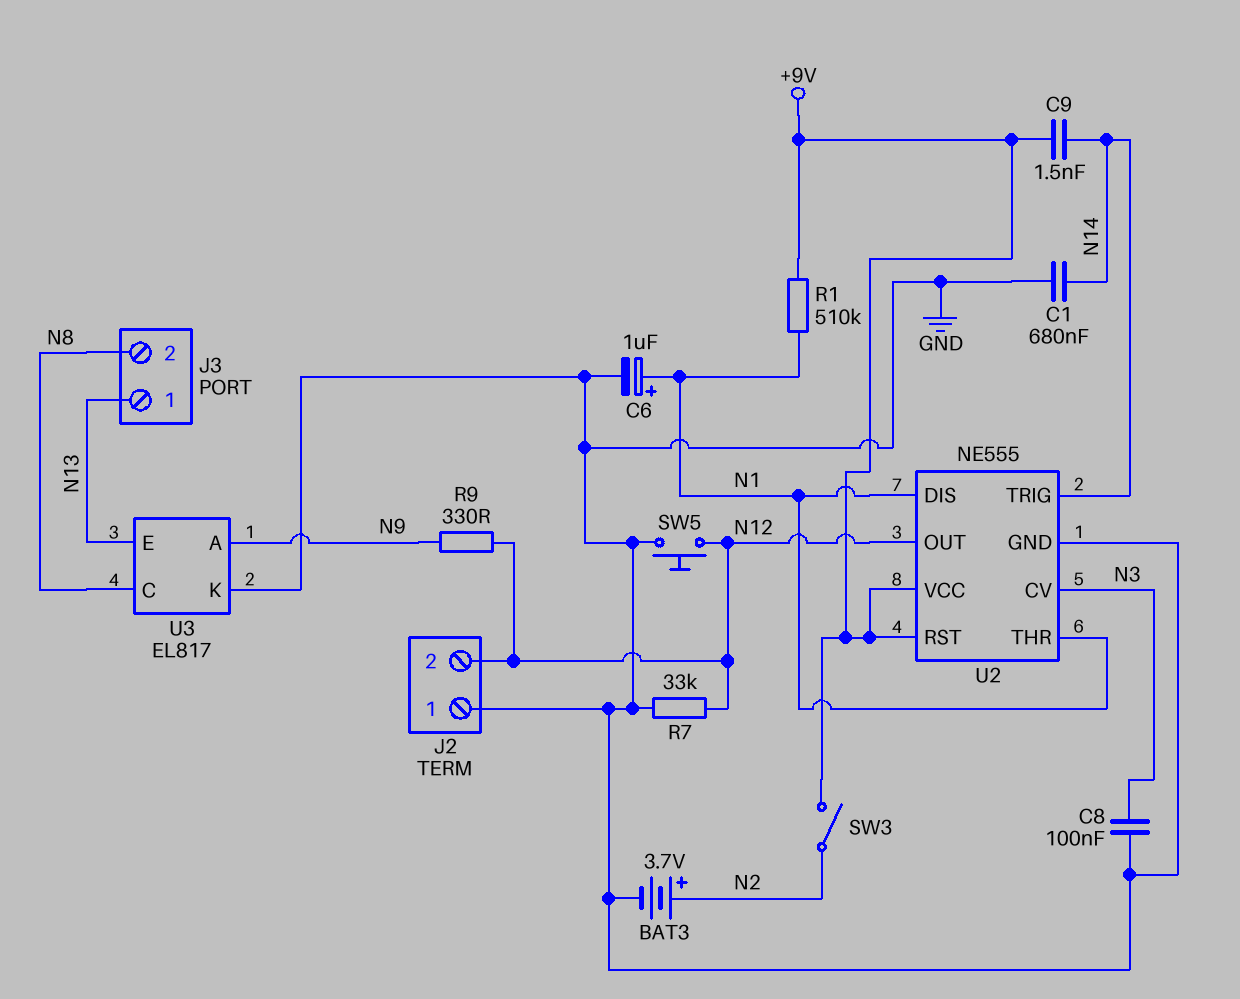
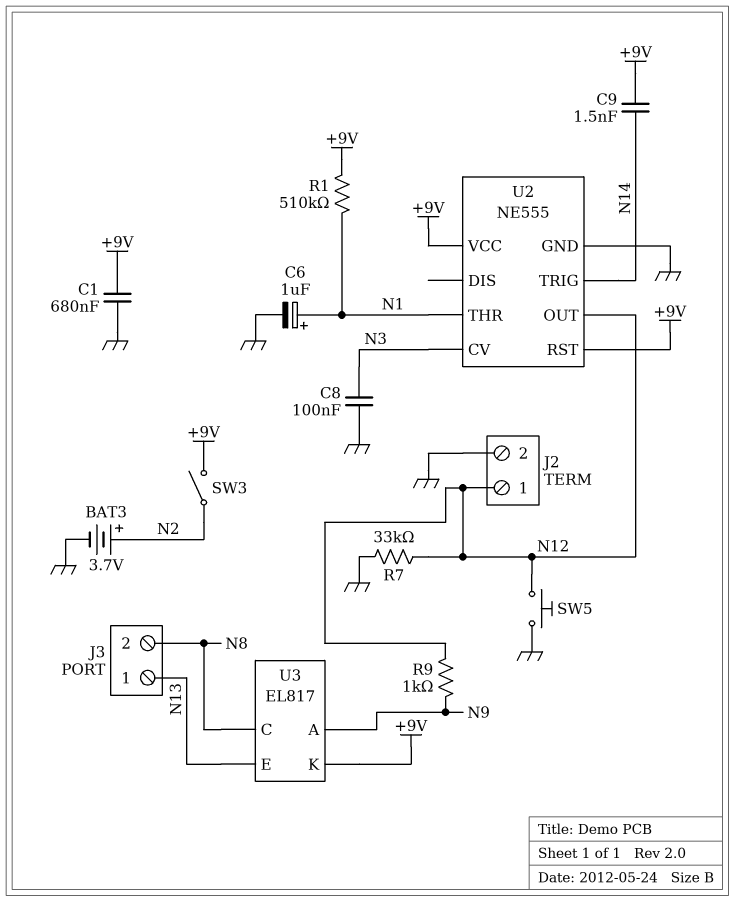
C1: 680nF (GND, N14) -> 680nF (+9V, GND)
J2 pin 1: GND -> N12
J2 pin 2: N12 -> GND
R9: 330 (N9, N12) -> 1k (N9, N12)
U2 pin DIS: N1 -> none
U3 pin K: GND -> +9V

